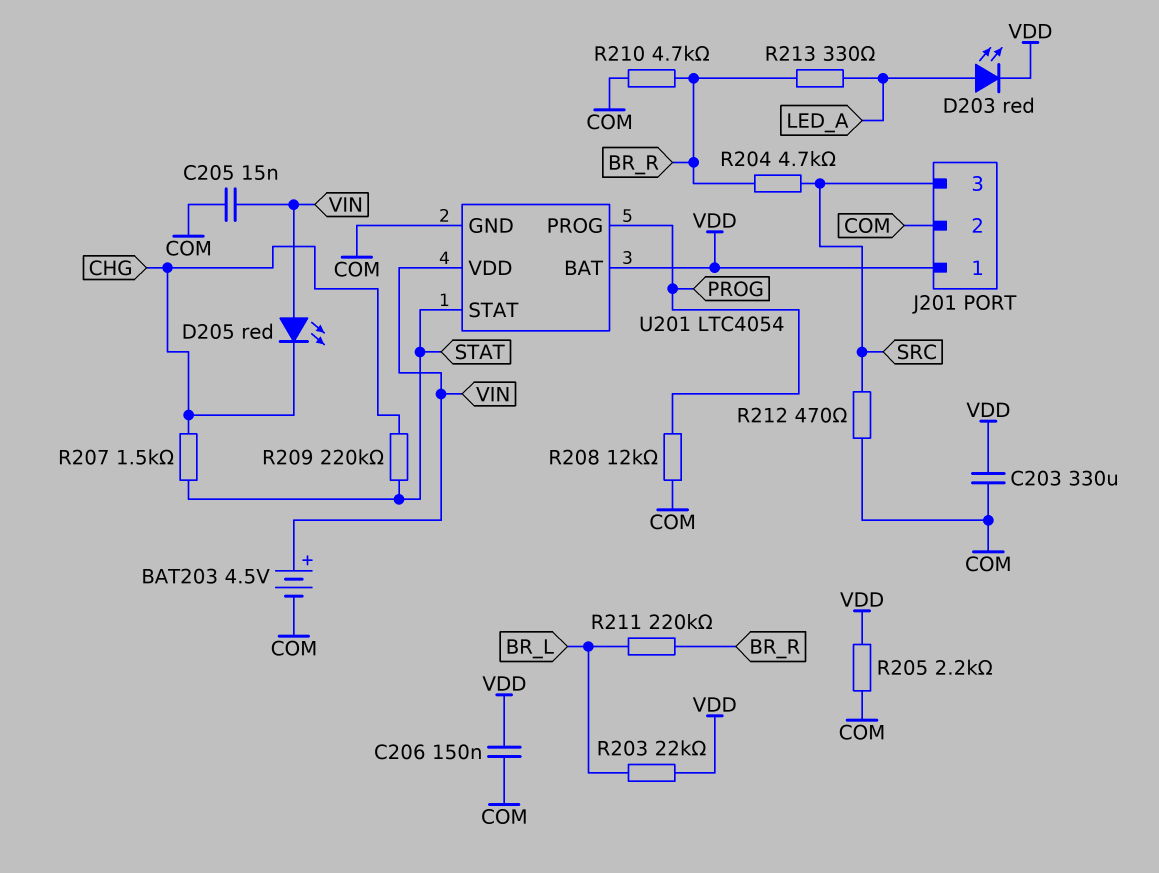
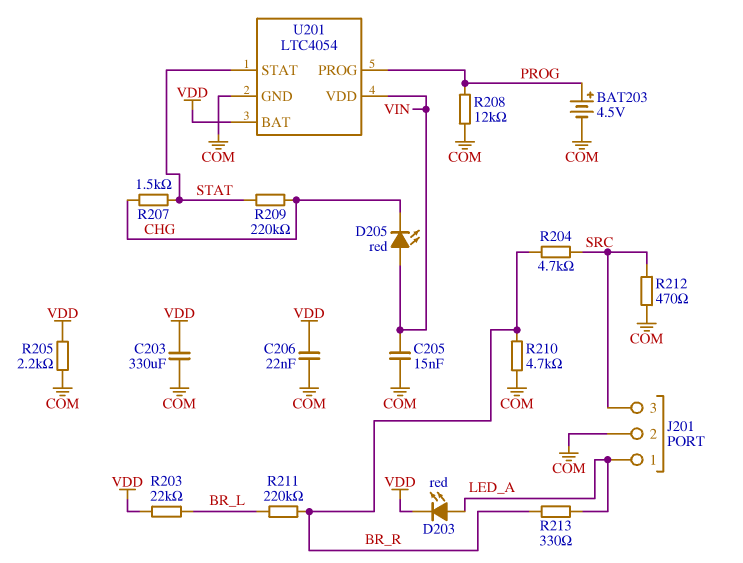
BAT203: 4.5V (plus VIN, minus COM) -> 4.5V (plus PROG, minus COM)
C206: 150nF (COM, VDD) -> 22nF (COM, VDD)
J201 pin 1: VDD -> LED_A

